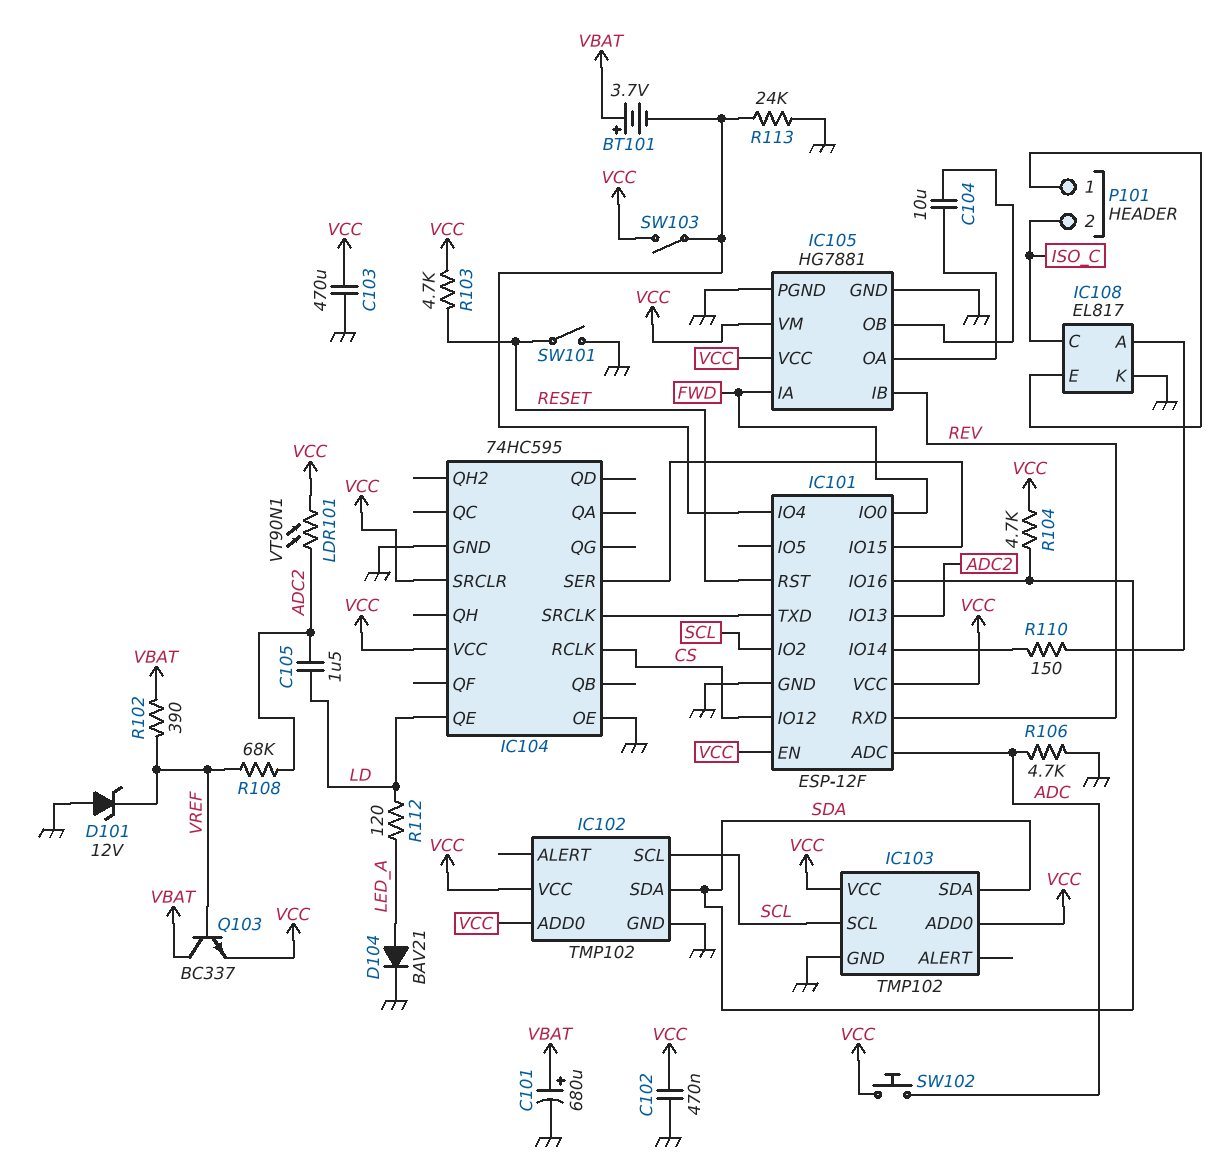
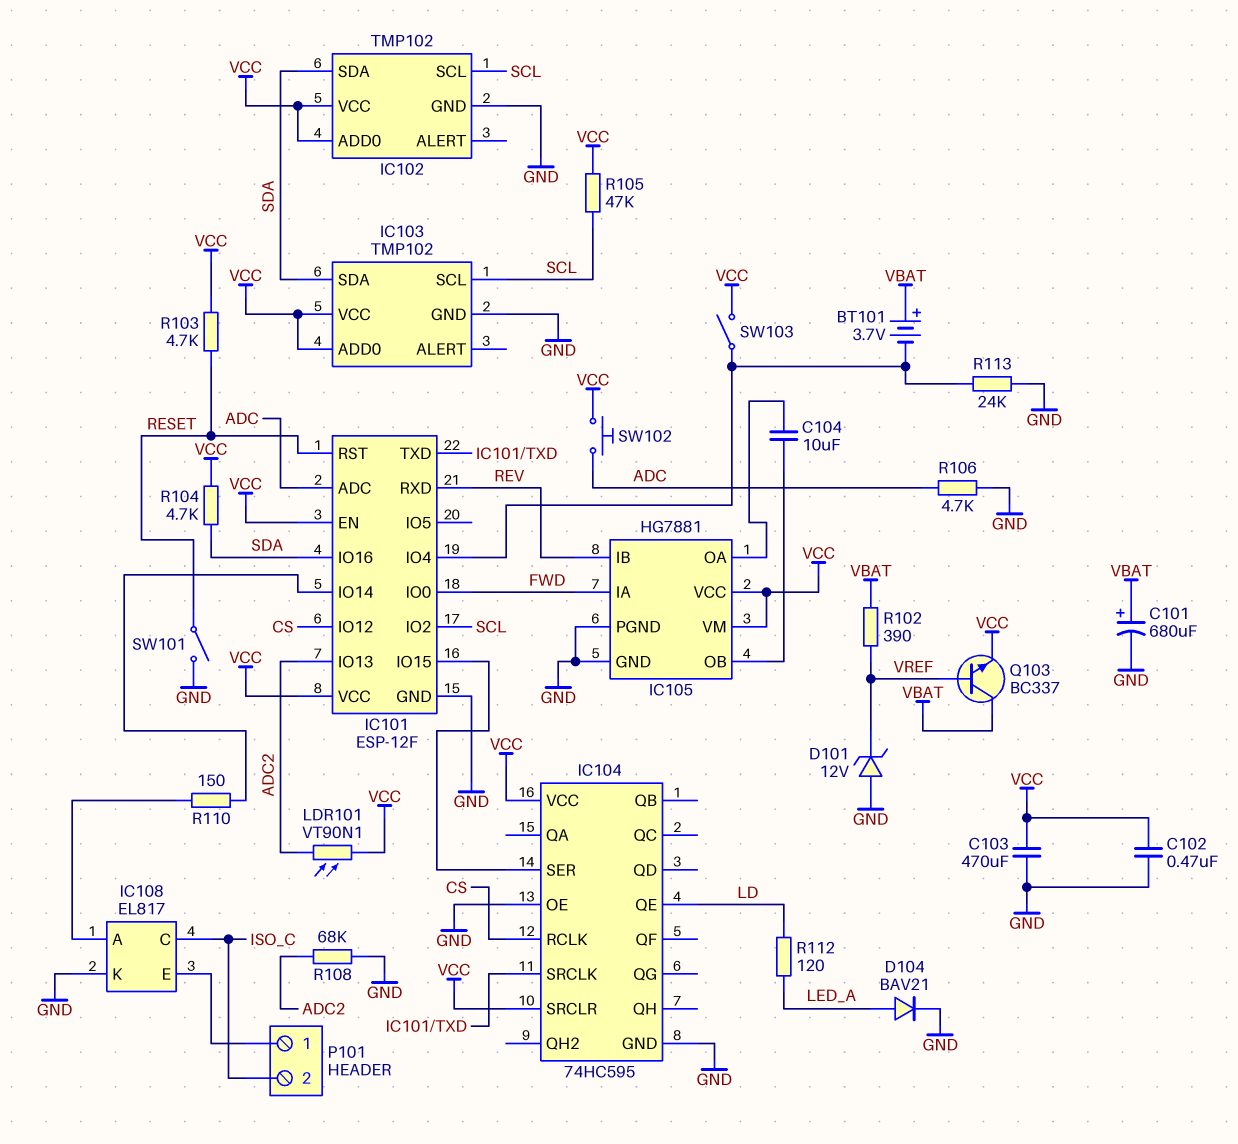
C105: 1.5uF (ADC2, LD) -> none
R105: none -> 47k (SCL, VCC)
R108: 68k (ADC2, VREF) -> 68k (ADC2, GND)

